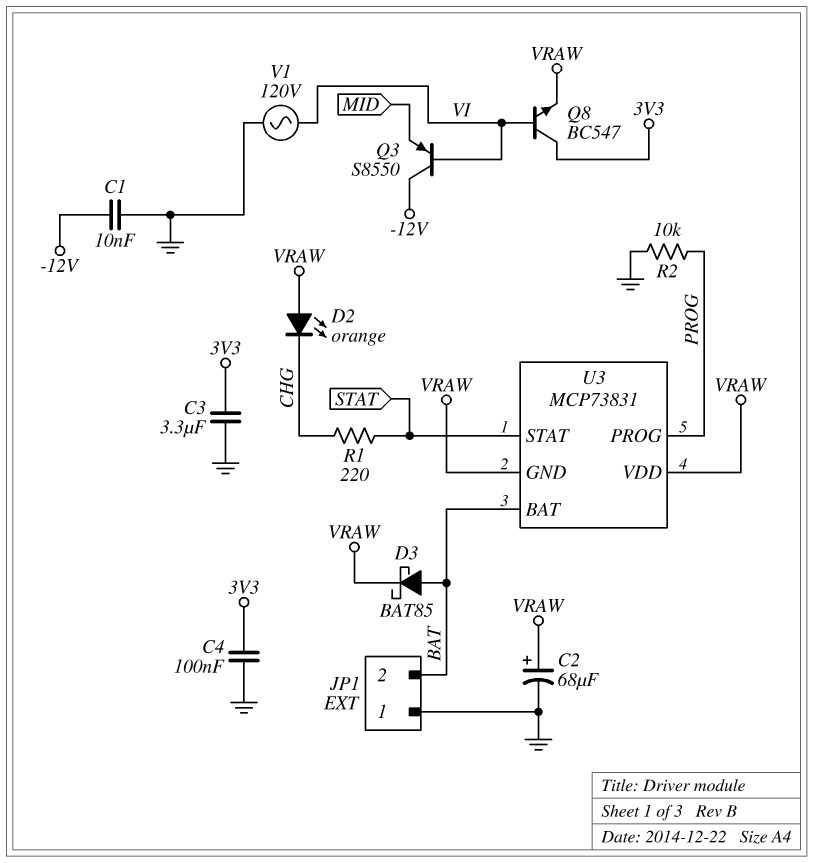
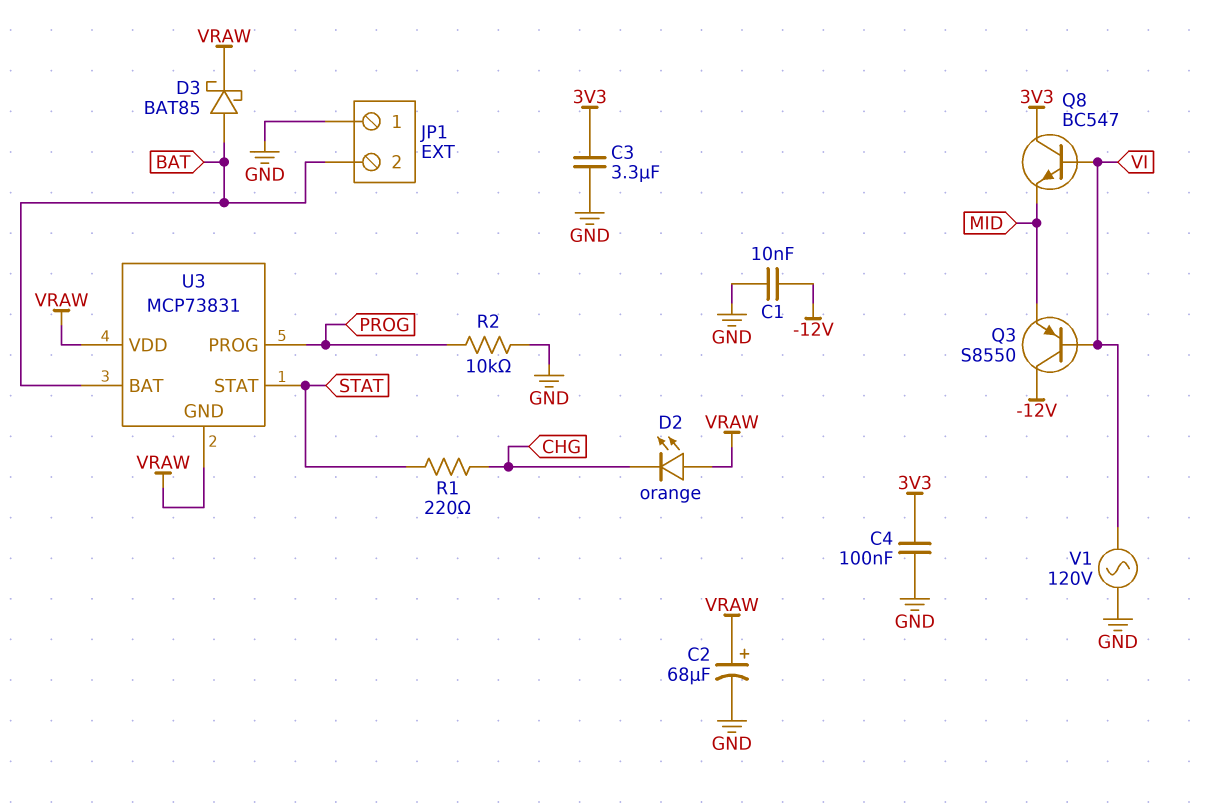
Q8: NPN BC547 (B VI, C 3V3, E VRAW) -> NPN BC547 (B VI, C 3V3, E MID)

